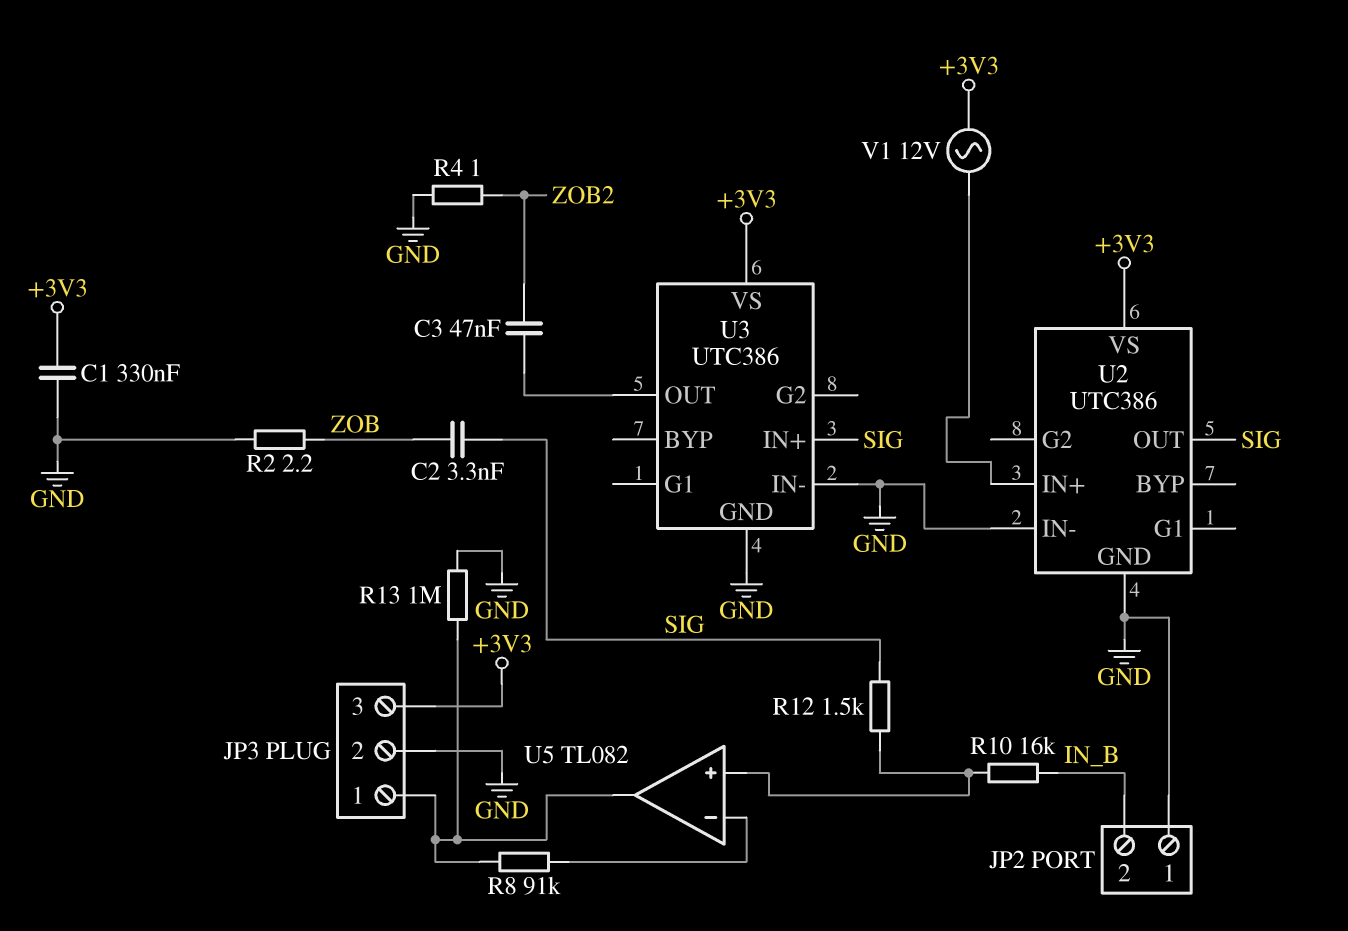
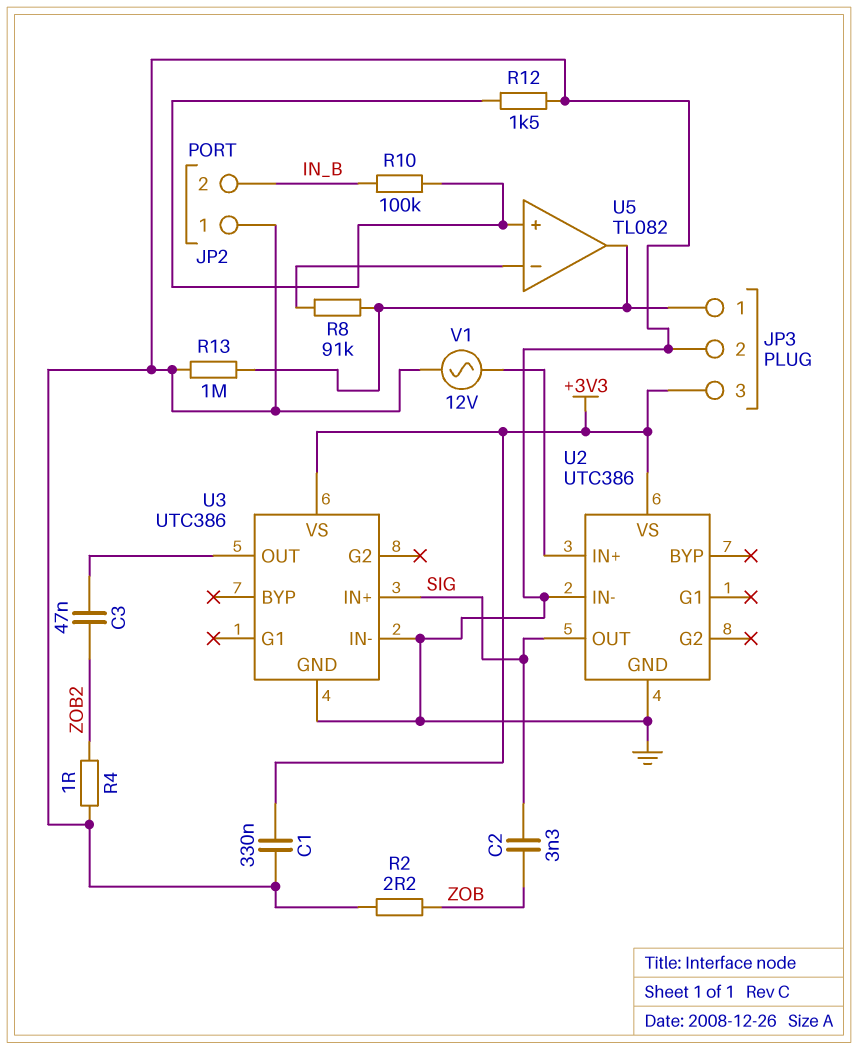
R10: 16k (IN_B, U5/in+) -> 100k (IN_B, U5/in+)
R12: 1.5k (SIG, U5/in+) -> 1.5k (GND, U5/in+)
V1: AC 12V (+3V3, U2/IN+) -> AC 12V (GND, U2/IN+)

